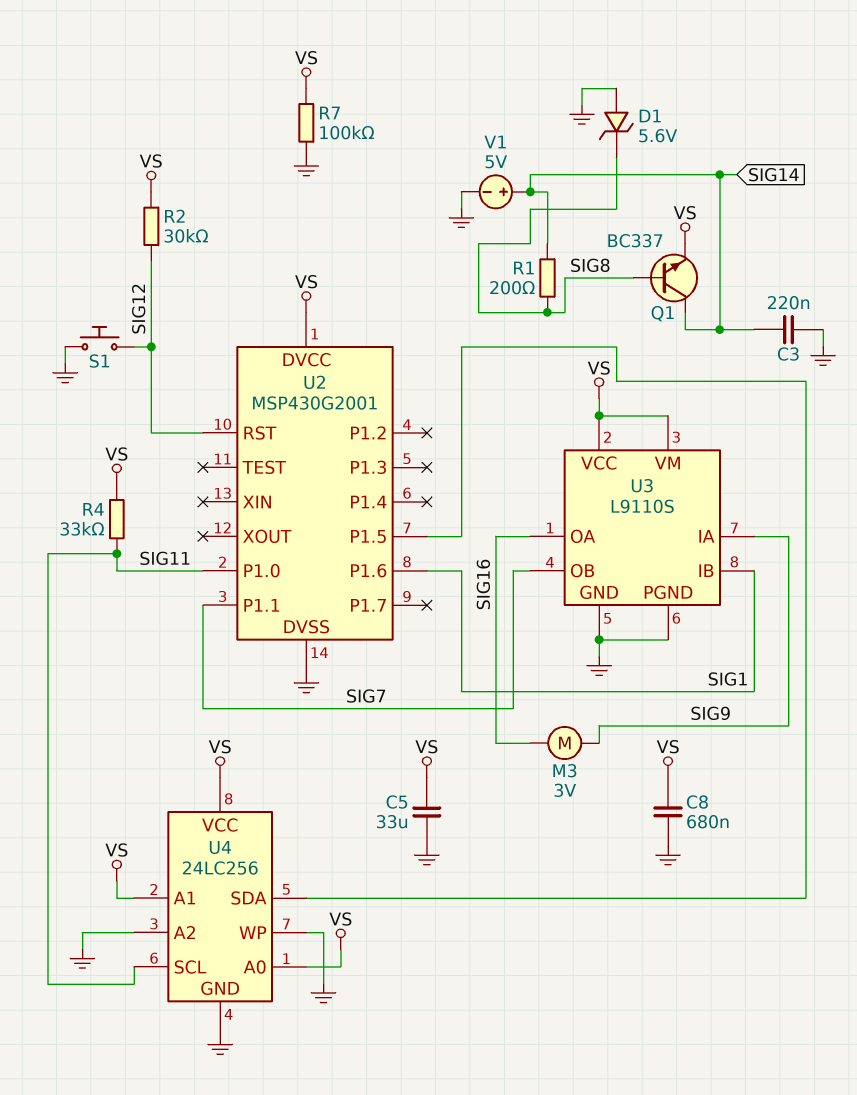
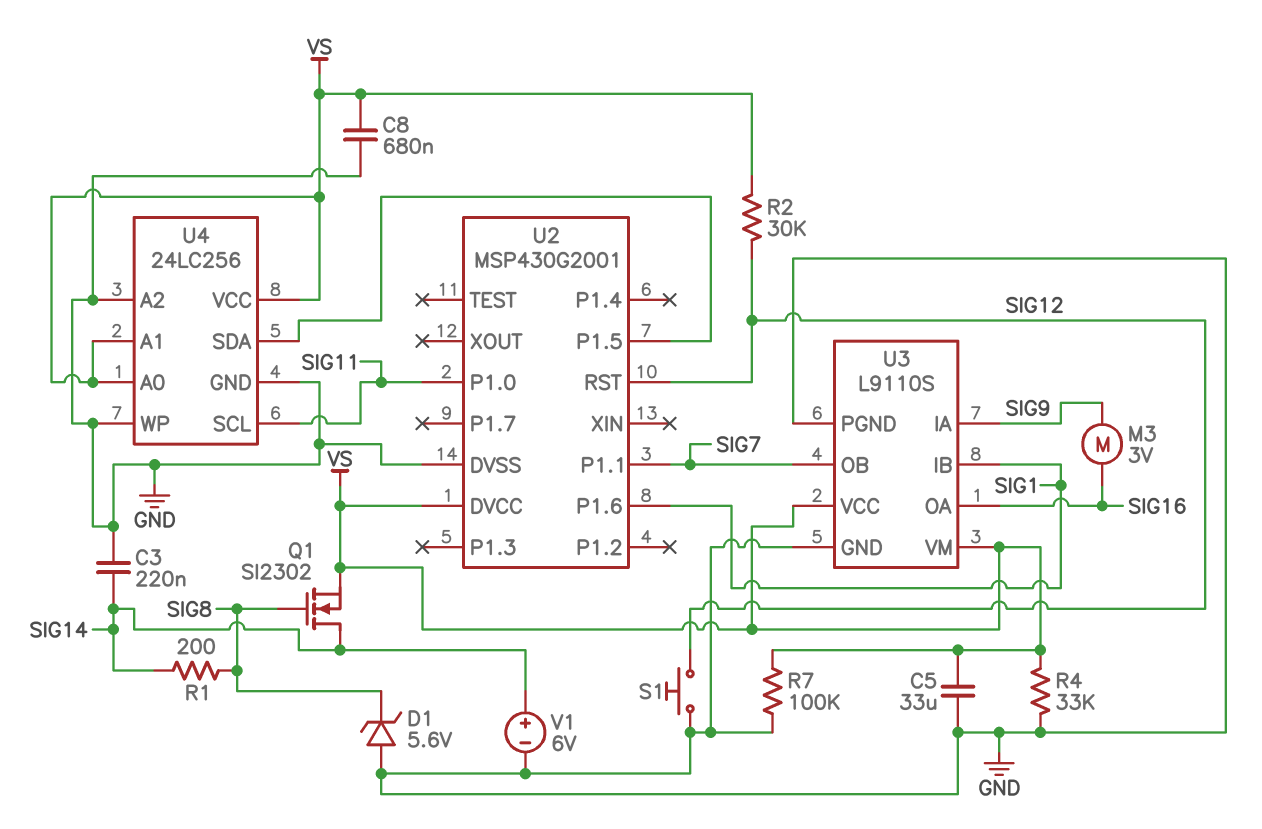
Q1: NPN BC337 (B SIG8, C SIG14, E VS) -> NMOS SI2302 (G SIG8, D SIG14, S VS)
R4: 33k (SIG11, VS) -> 33k (GND, VS)
V1: 5V (plus SIG14, minus GND) -> 6V (plus SIG14, minus GND)

